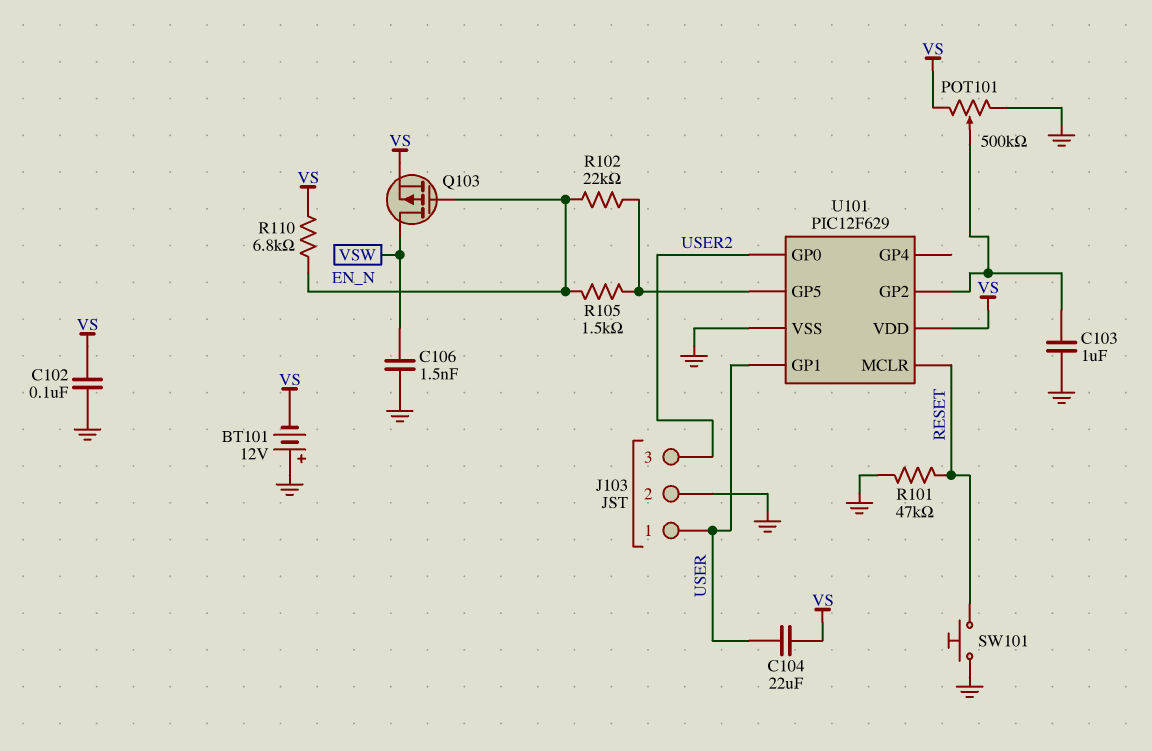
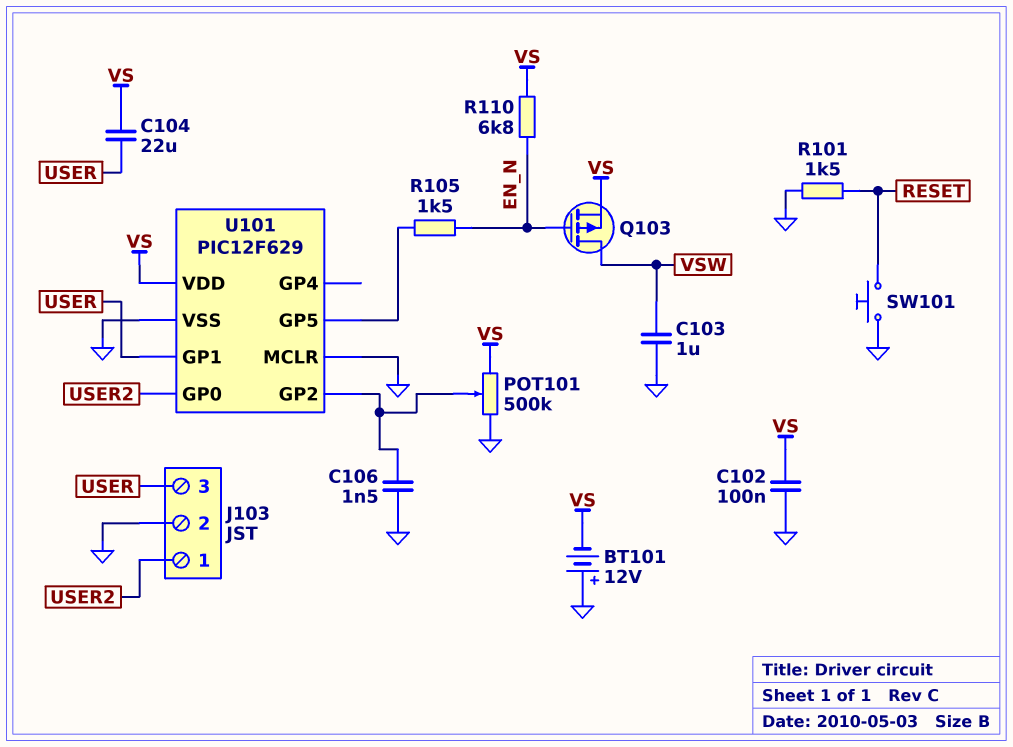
C103: 1uF (GND, U101/GP2) -> 1uF (GND, VSW)
C106: 1.5nF (GND, VSW) -> 1.5nF (GND, U101/GP2)
J103 pin 1: USER -> USER2
J103 pin 3: USER2 -> USER
R101: 47k (GND, RESET) -> 1.5k (GND, RESET)
R102: 22k (EN_N, U101/GP5) -> none
U101 pin MCLR: RESET -> GND

